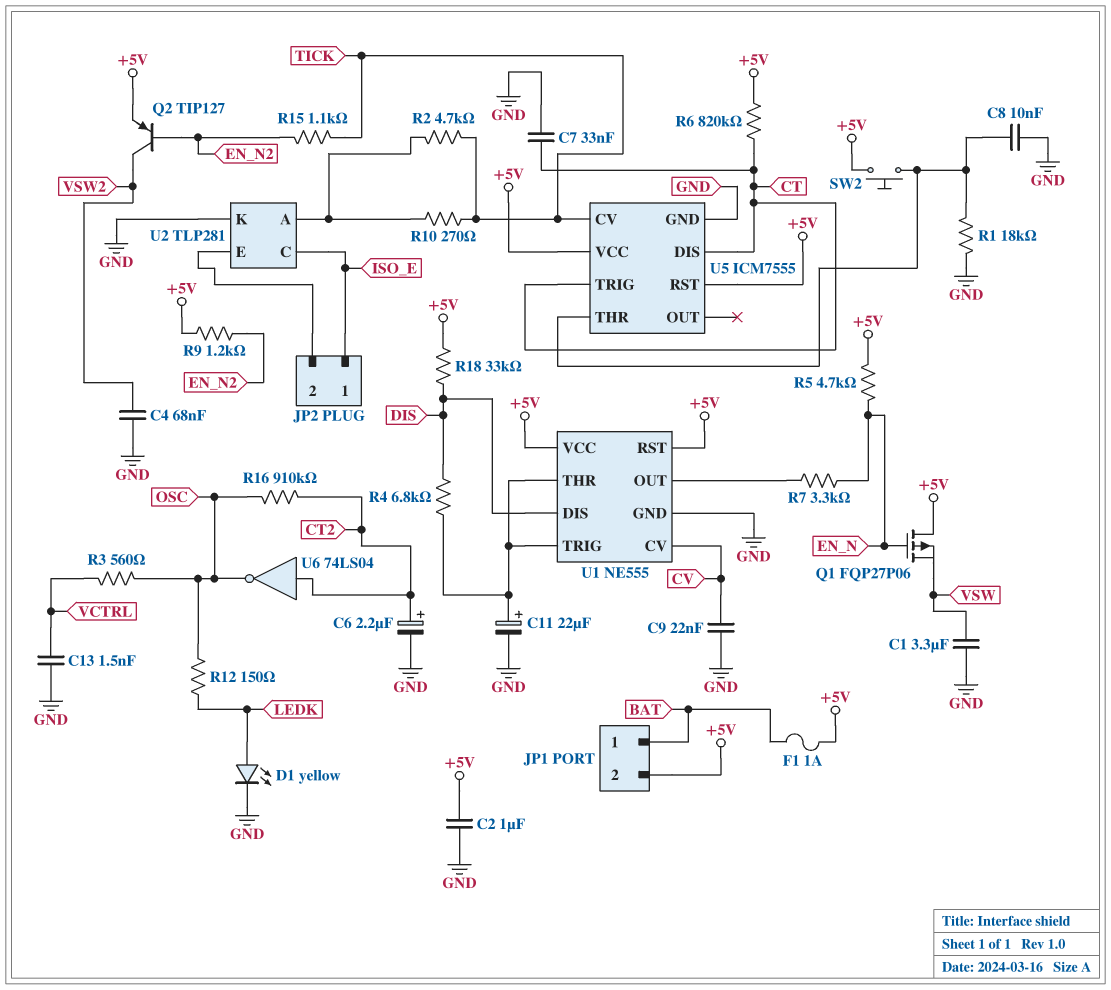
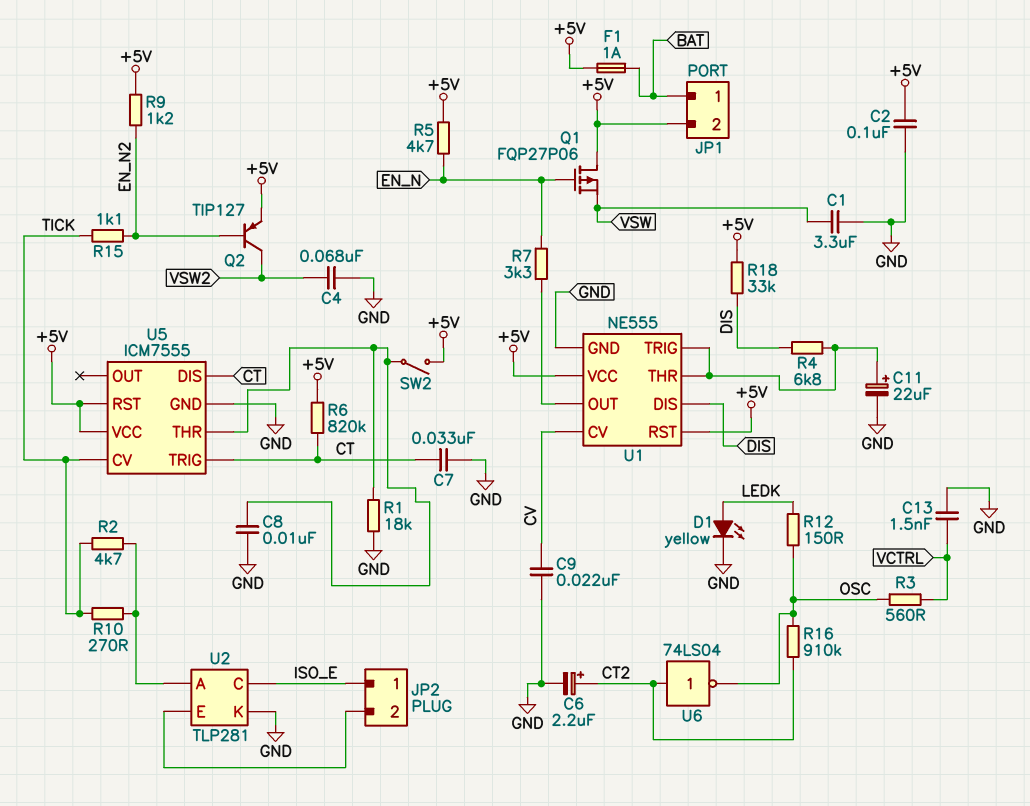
C2: 1uF (+5V, GND) -> 100nF (+5V, GND)
SW2: button (+5V, U5/THR) -> switch (+5V, U5/THR)

